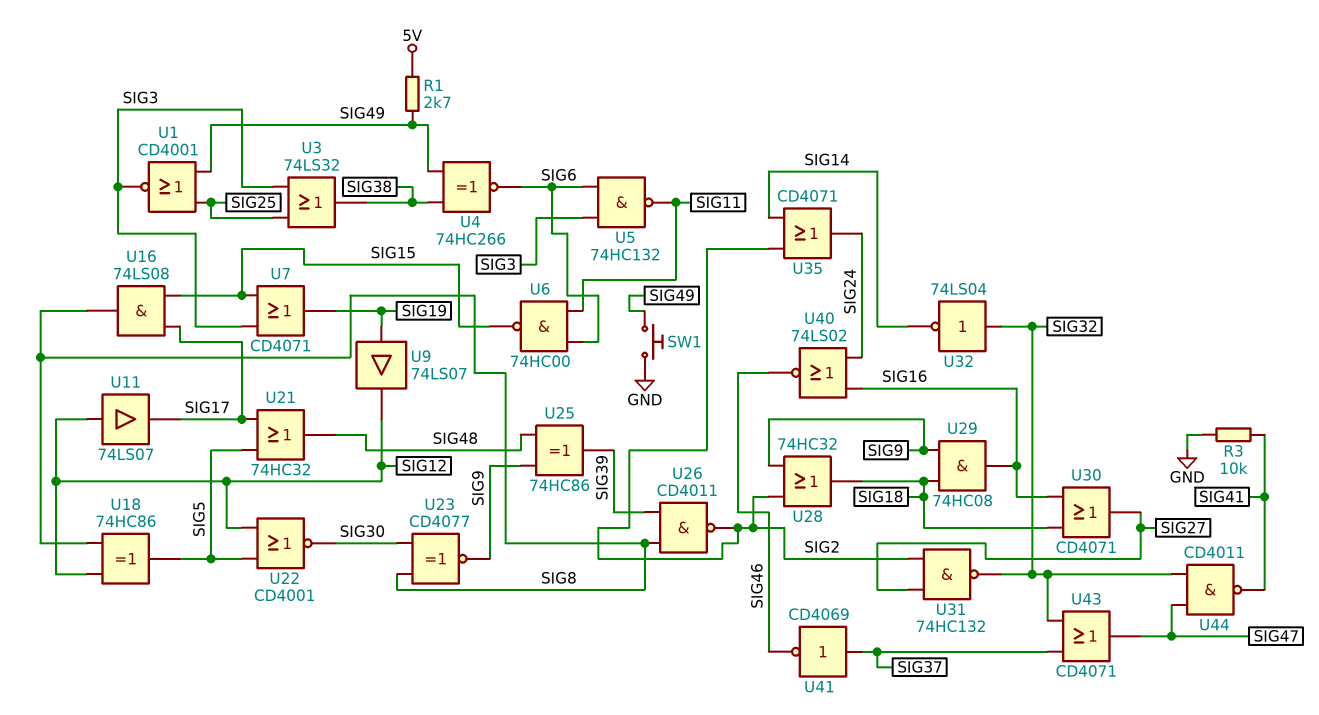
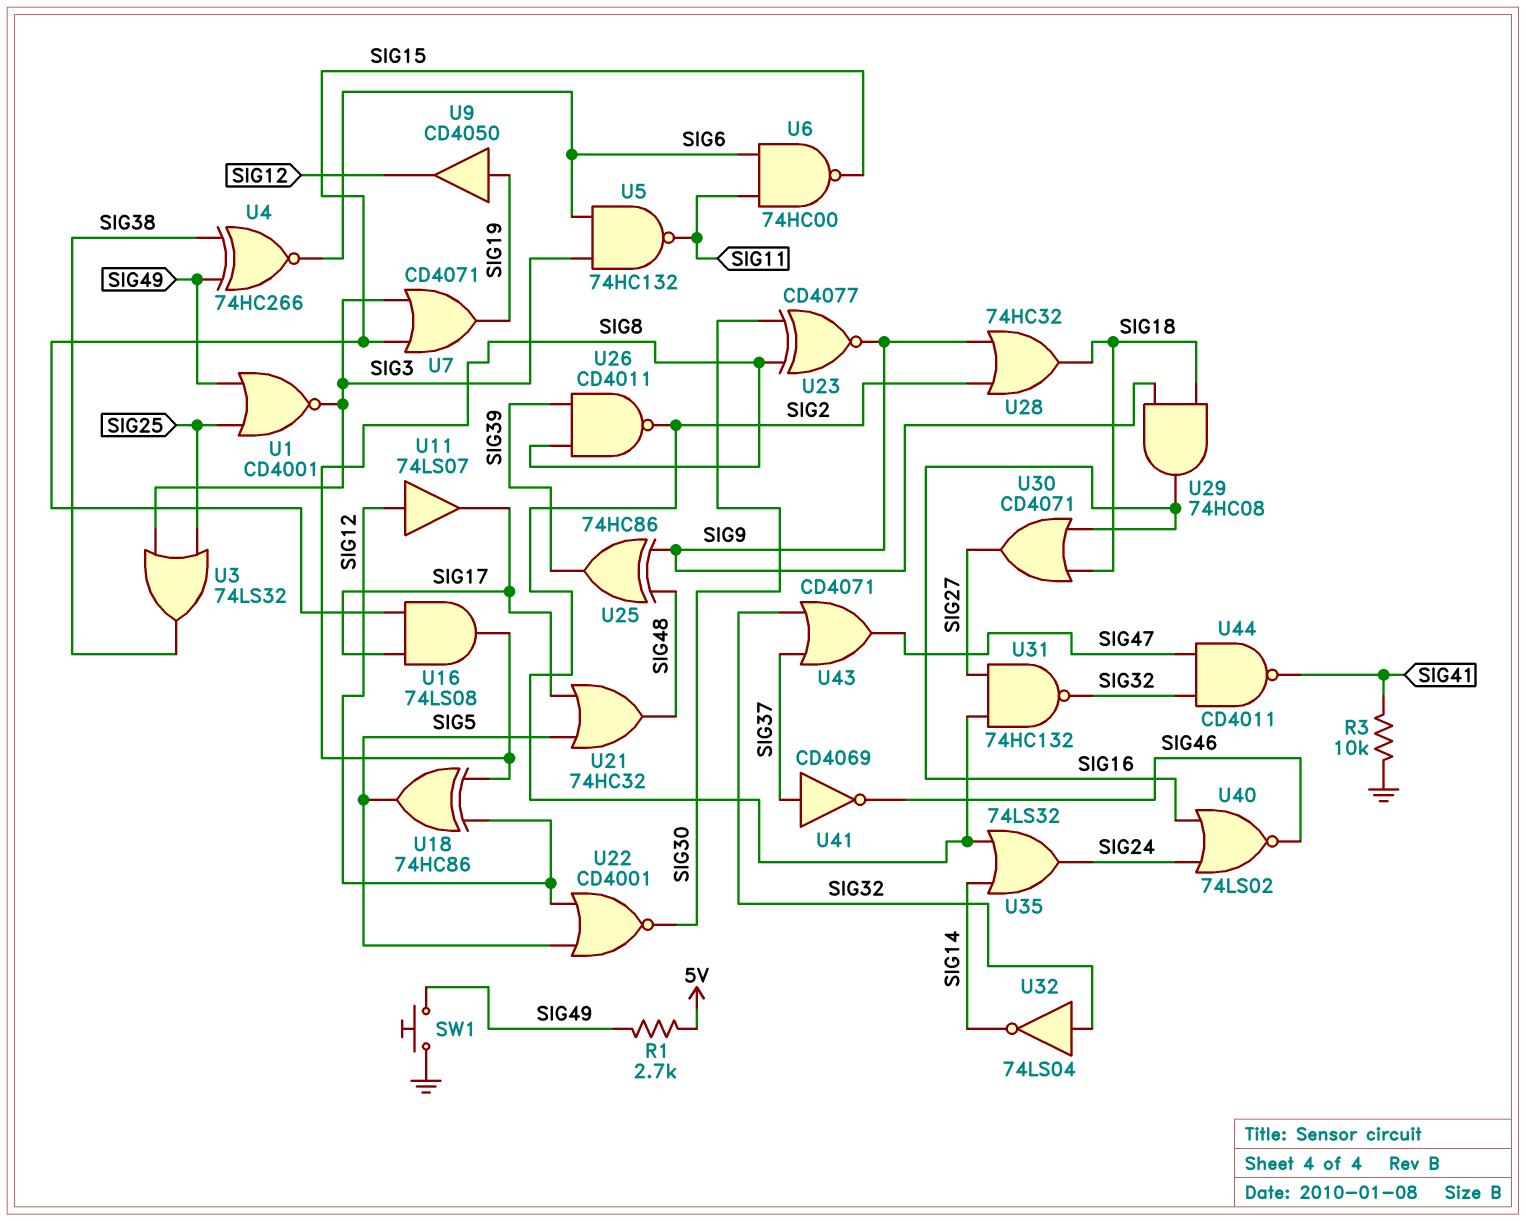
U9: buffer 74LS07 (in SIG19, out SIG12) -> buffer CD4050 (in SIG19, out SIG12)
U35: OR CD4071 (in SIG2, in SIG14, out SIG24) -> OR 74LS32 (in SIG2, in SIG14, out SIG24)

